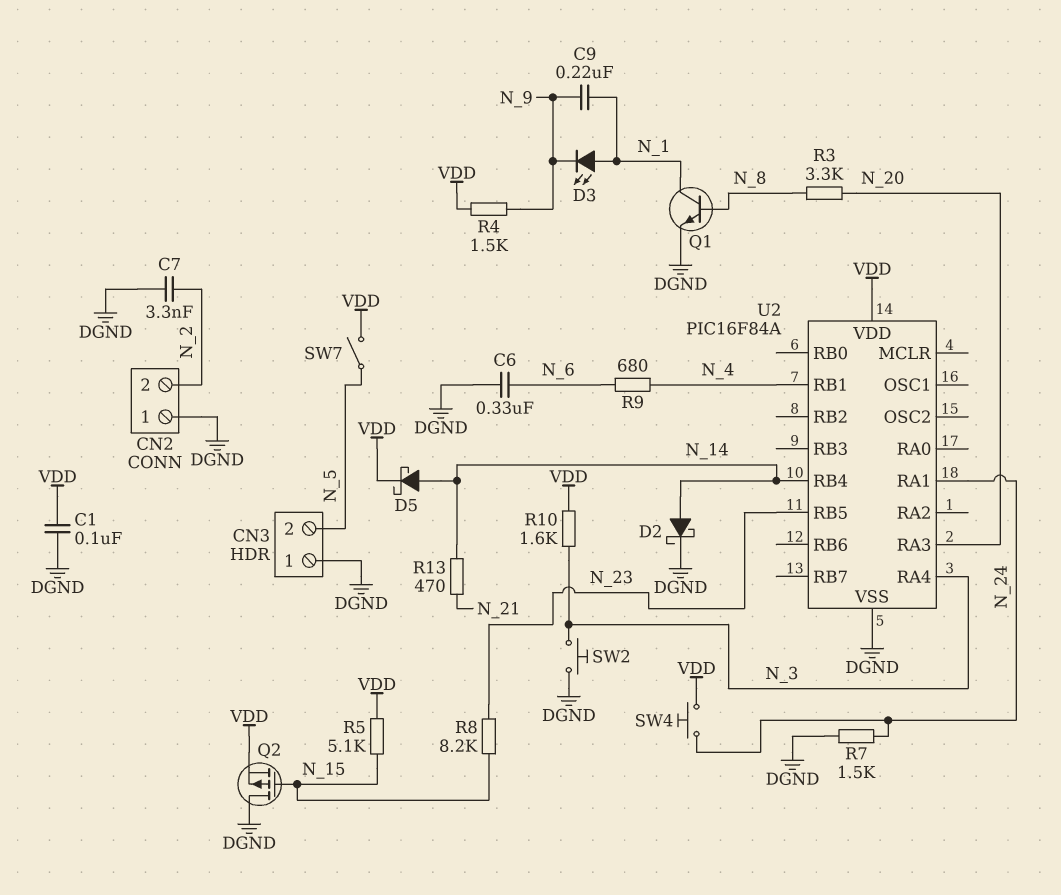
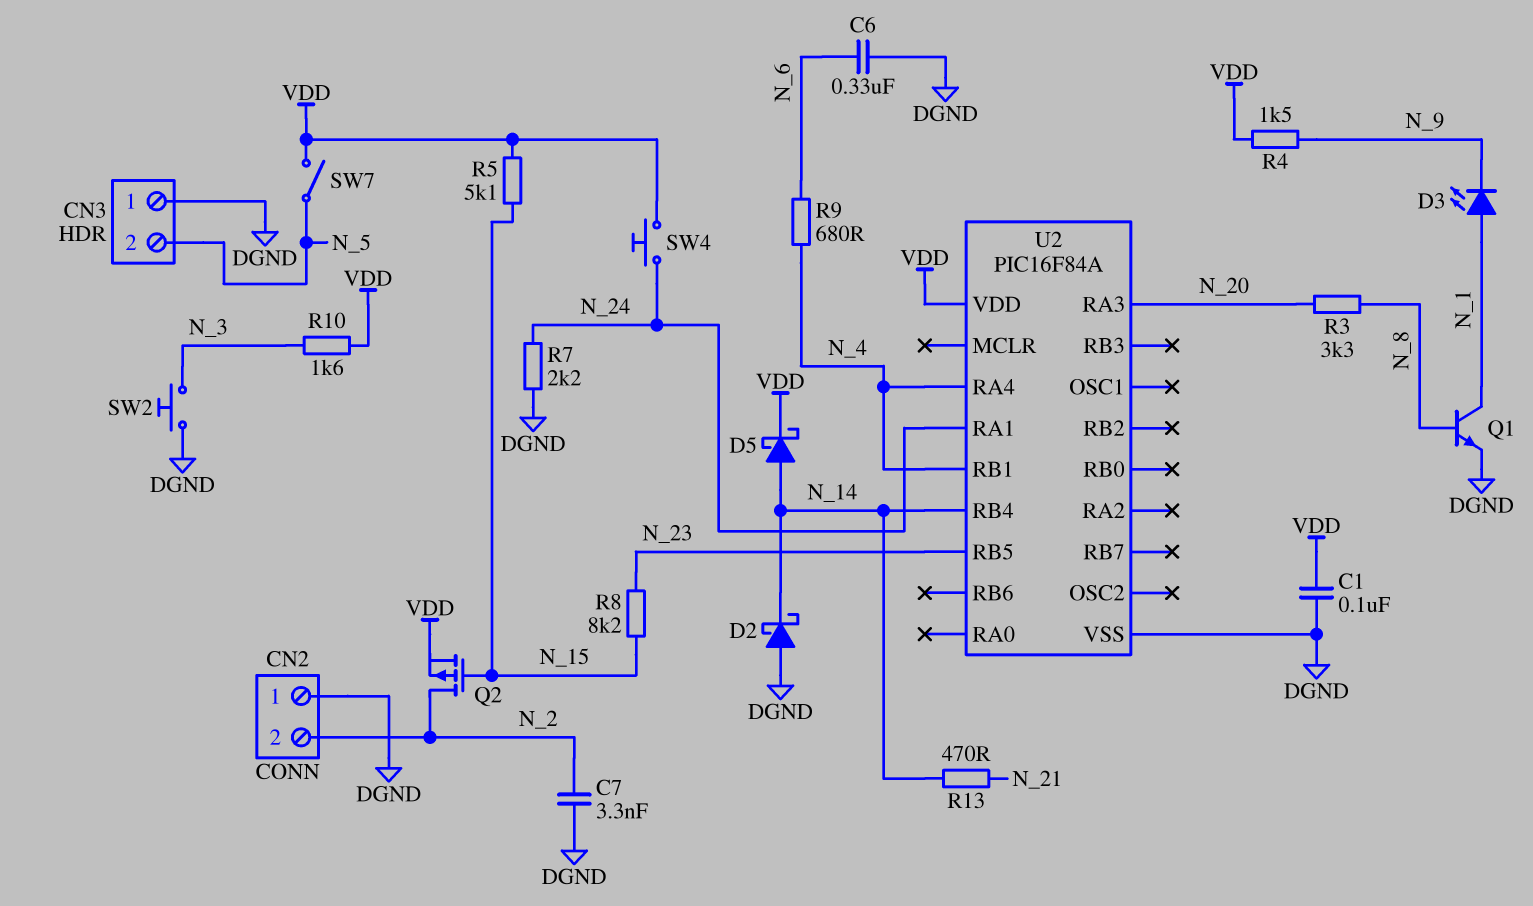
C9: 220nF (N_1, N_9) -> none
D2: schottky (A N_14, K DGND) -> schottky (A DGND, K N_14)
Q2: PMOS (G N_15, D DGND, S VDD) -> PMOS (G N_15, D N_2, S VDD)
R7: 1.5k (DGND, N_24) -> 2.2k (DGND, N_24)
U2 pin RA4: N_3 -> N_4

